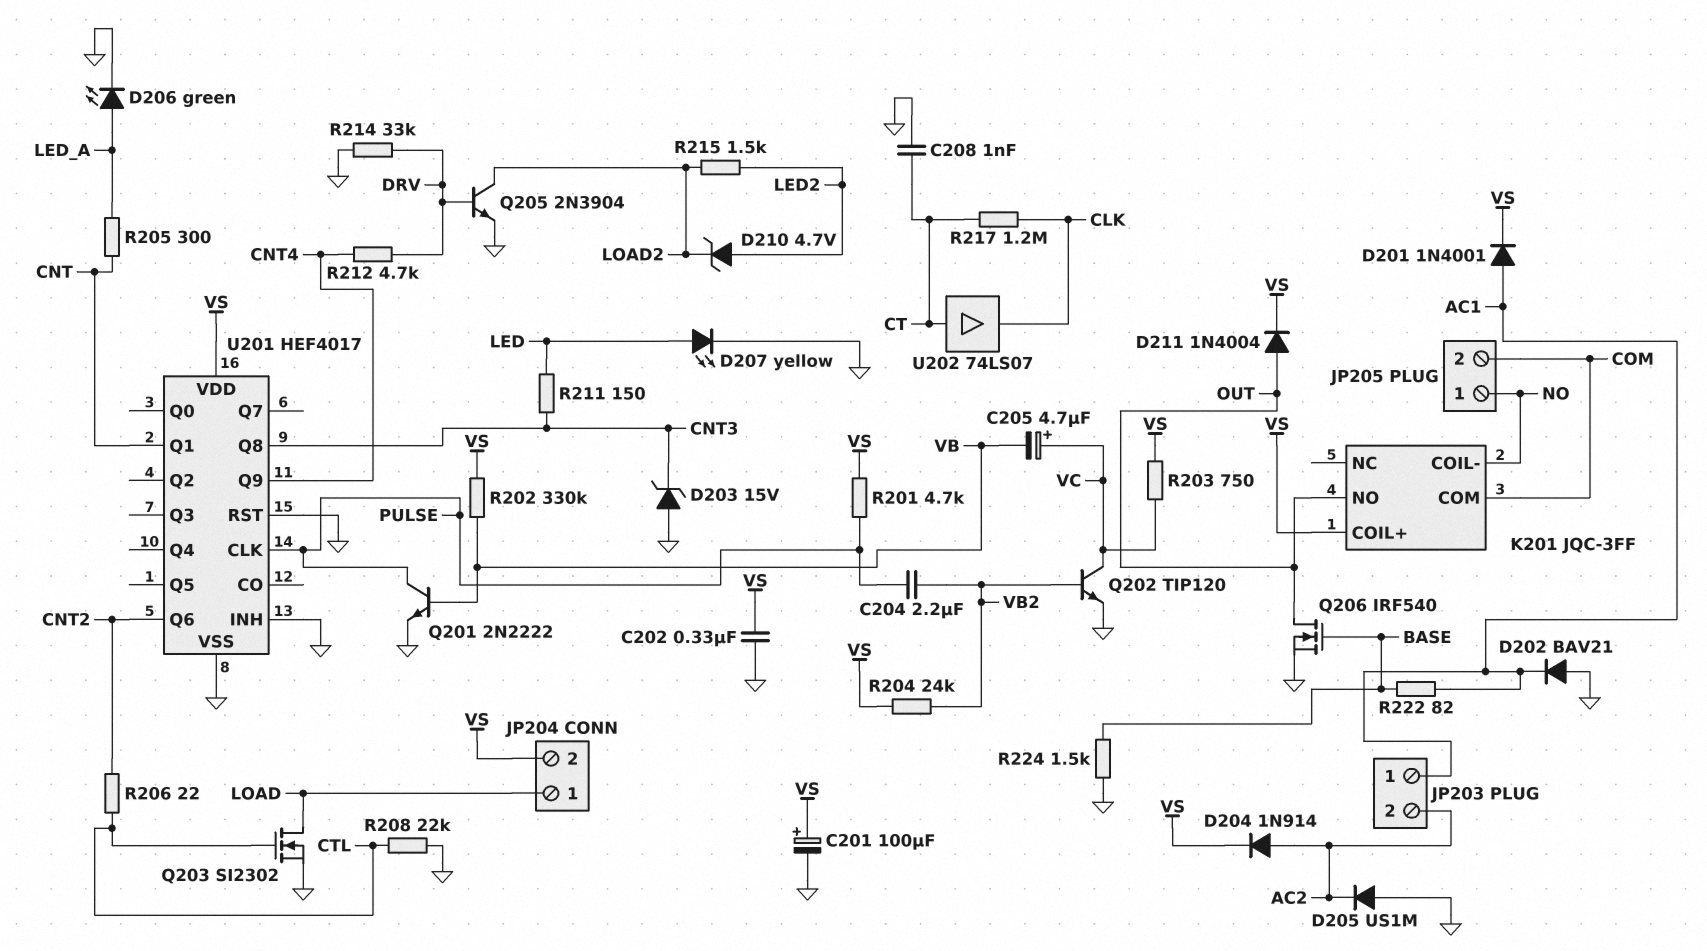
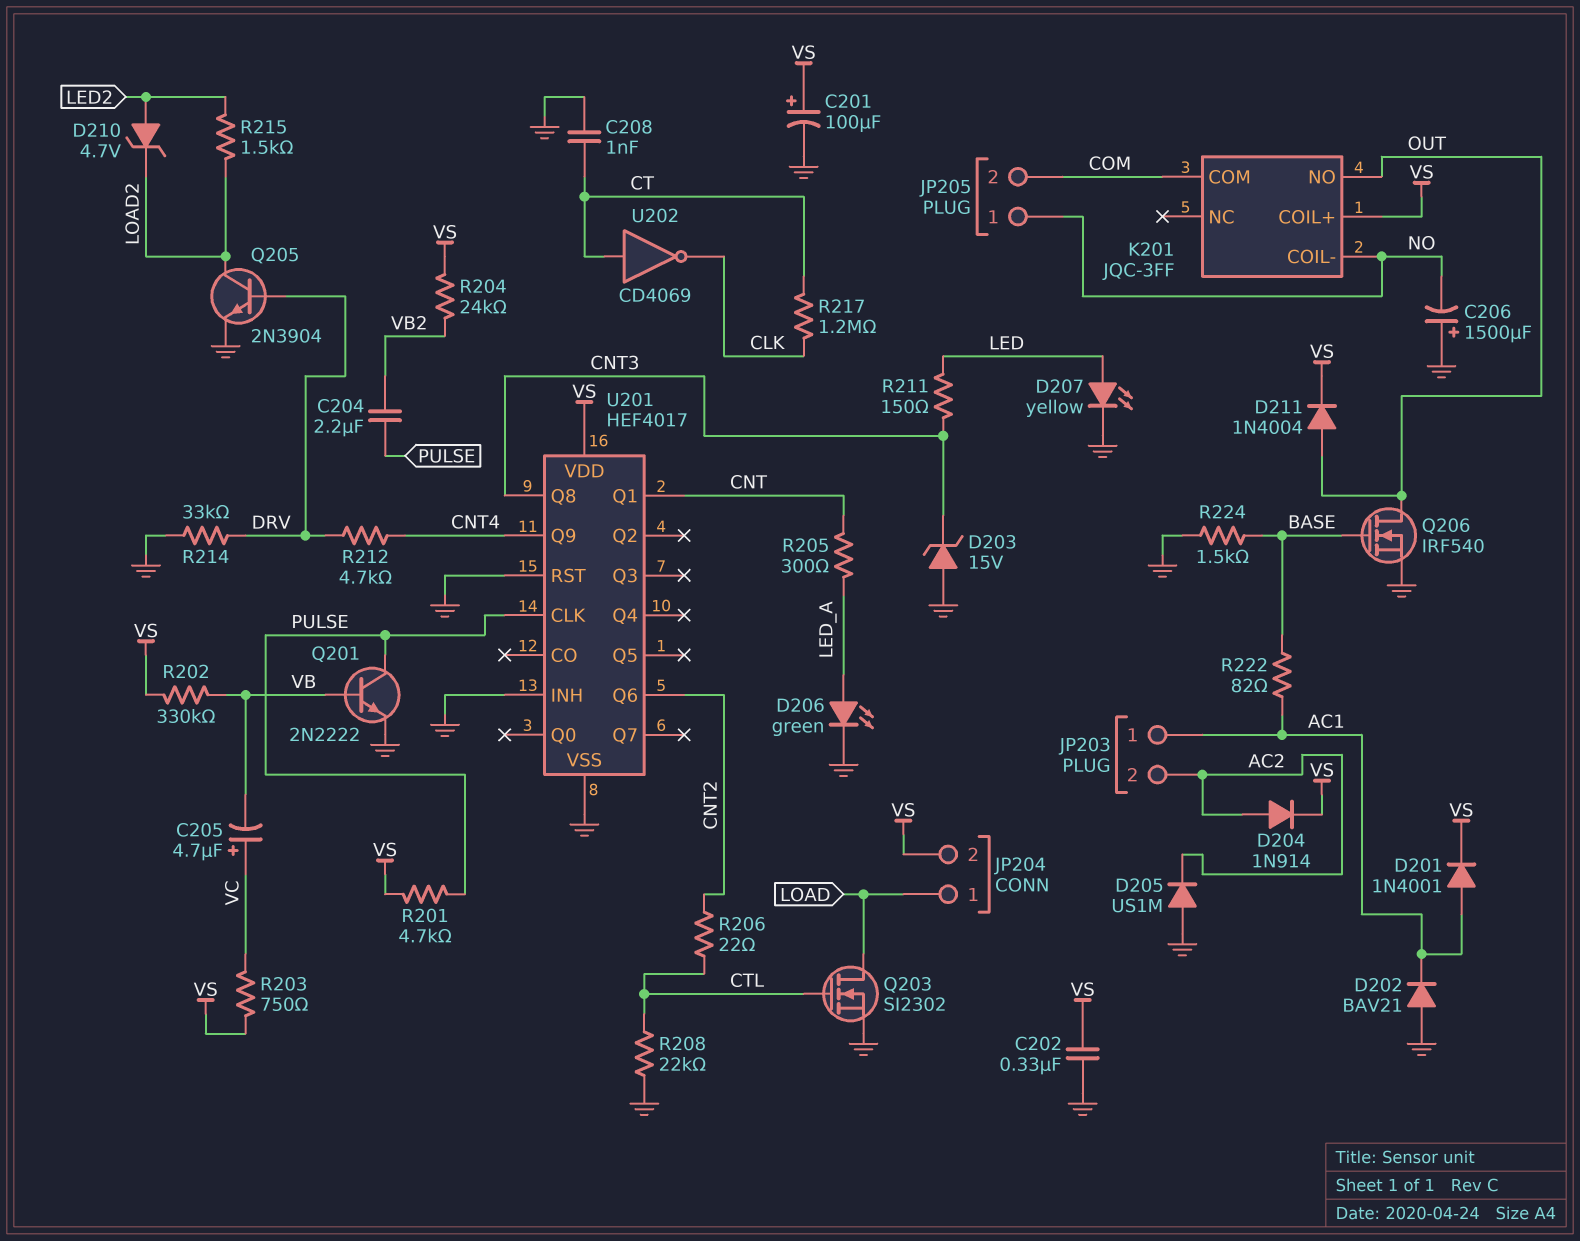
C206: none -> 1500uF (plus GND, minus NO)
Q202: NPN TIP120 (B VB2, C VC, E GND) -> none
U202: buffer 74LS07 (in CT, out CLK) -> NOT CD4069 (in CT, out CLK)

